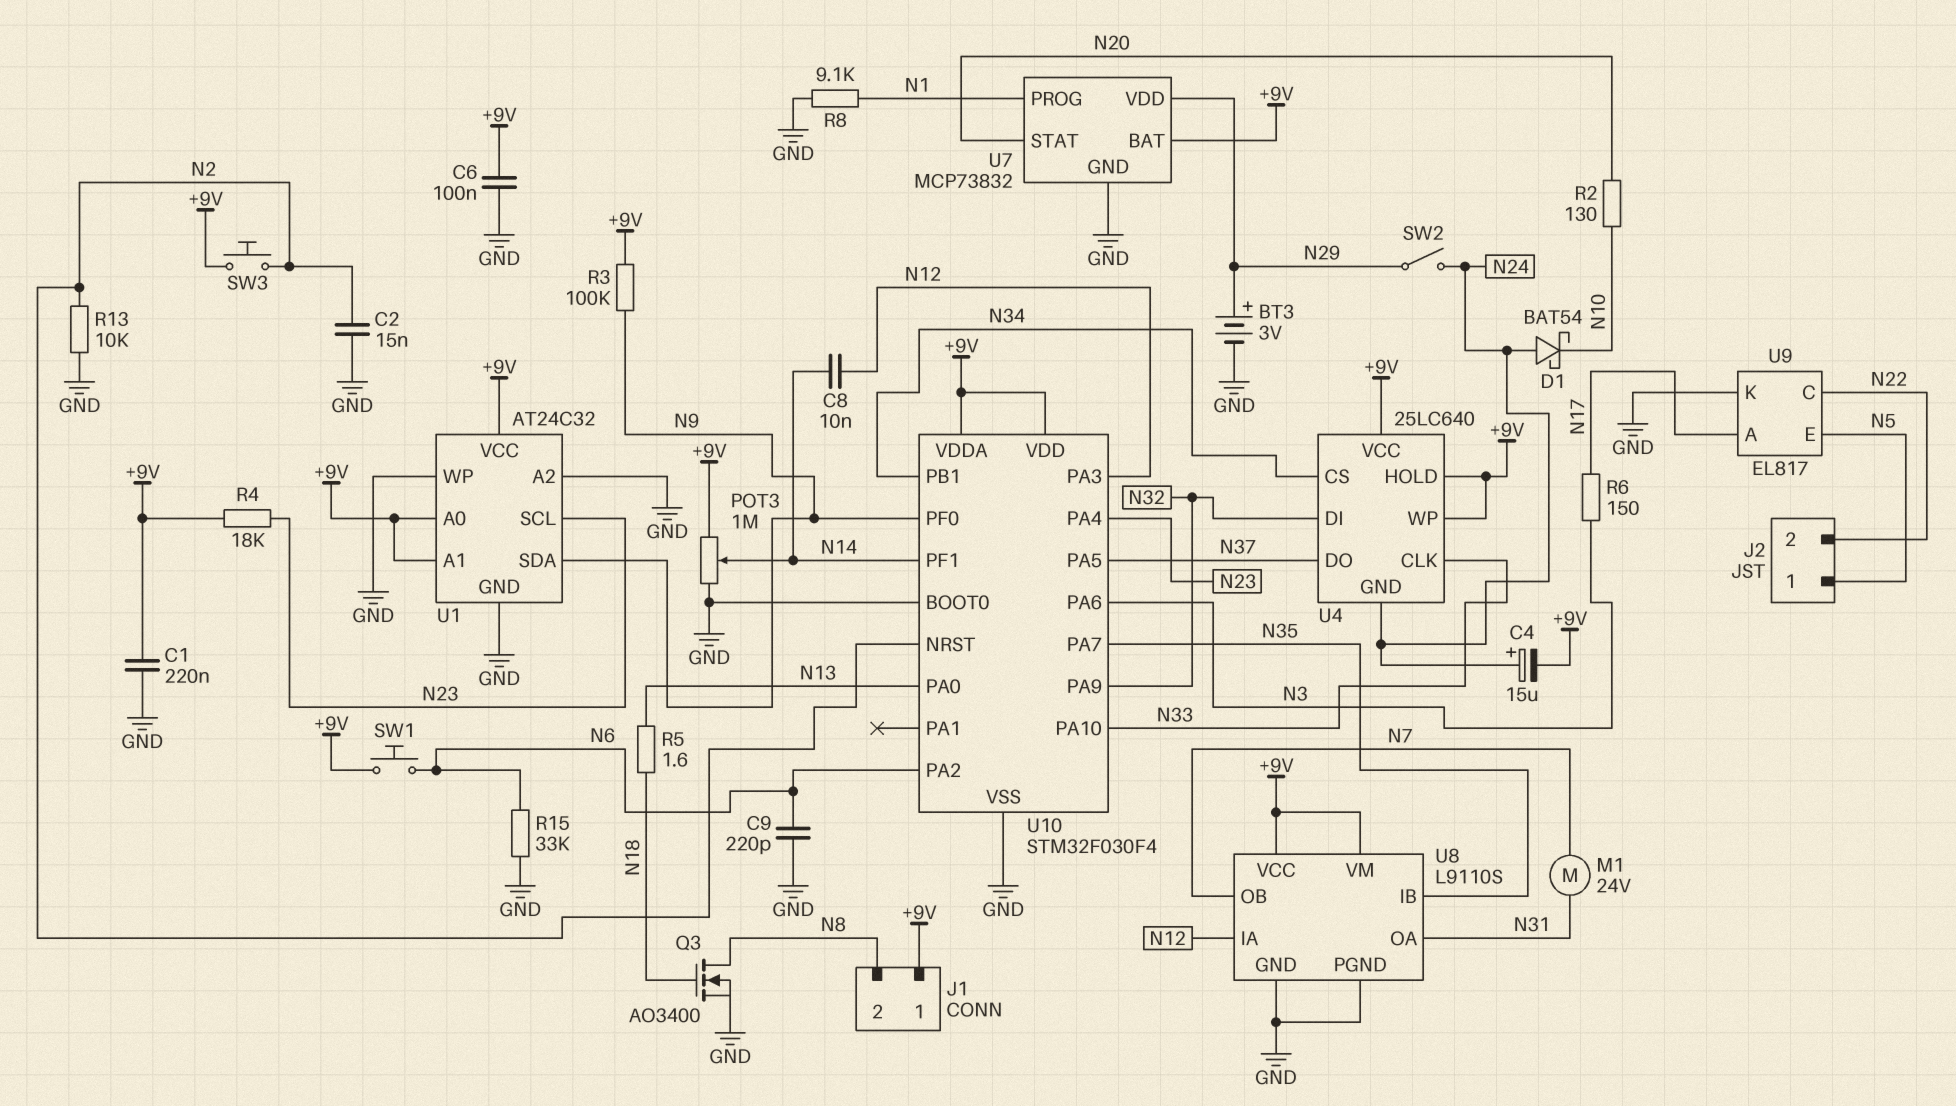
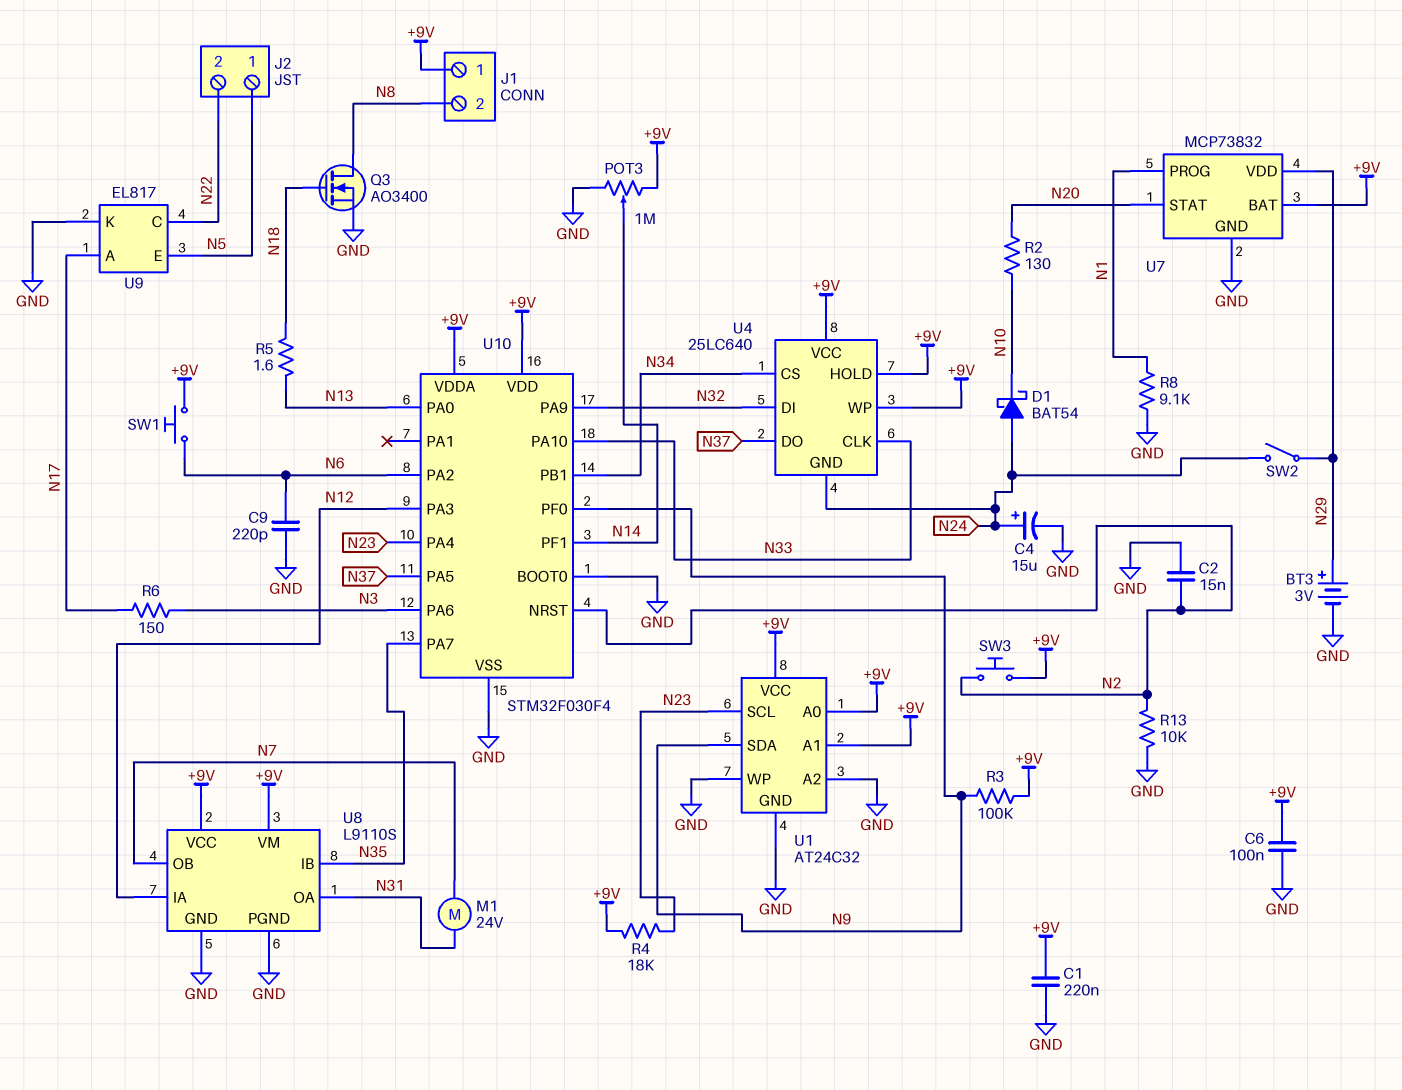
C4: 15uF (plus N24, minus +9V) -> 15uF (plus N24, minus GND)
C8: 10nF (N12, N14) -> none
R15: 33k (GND, N6) -> none

